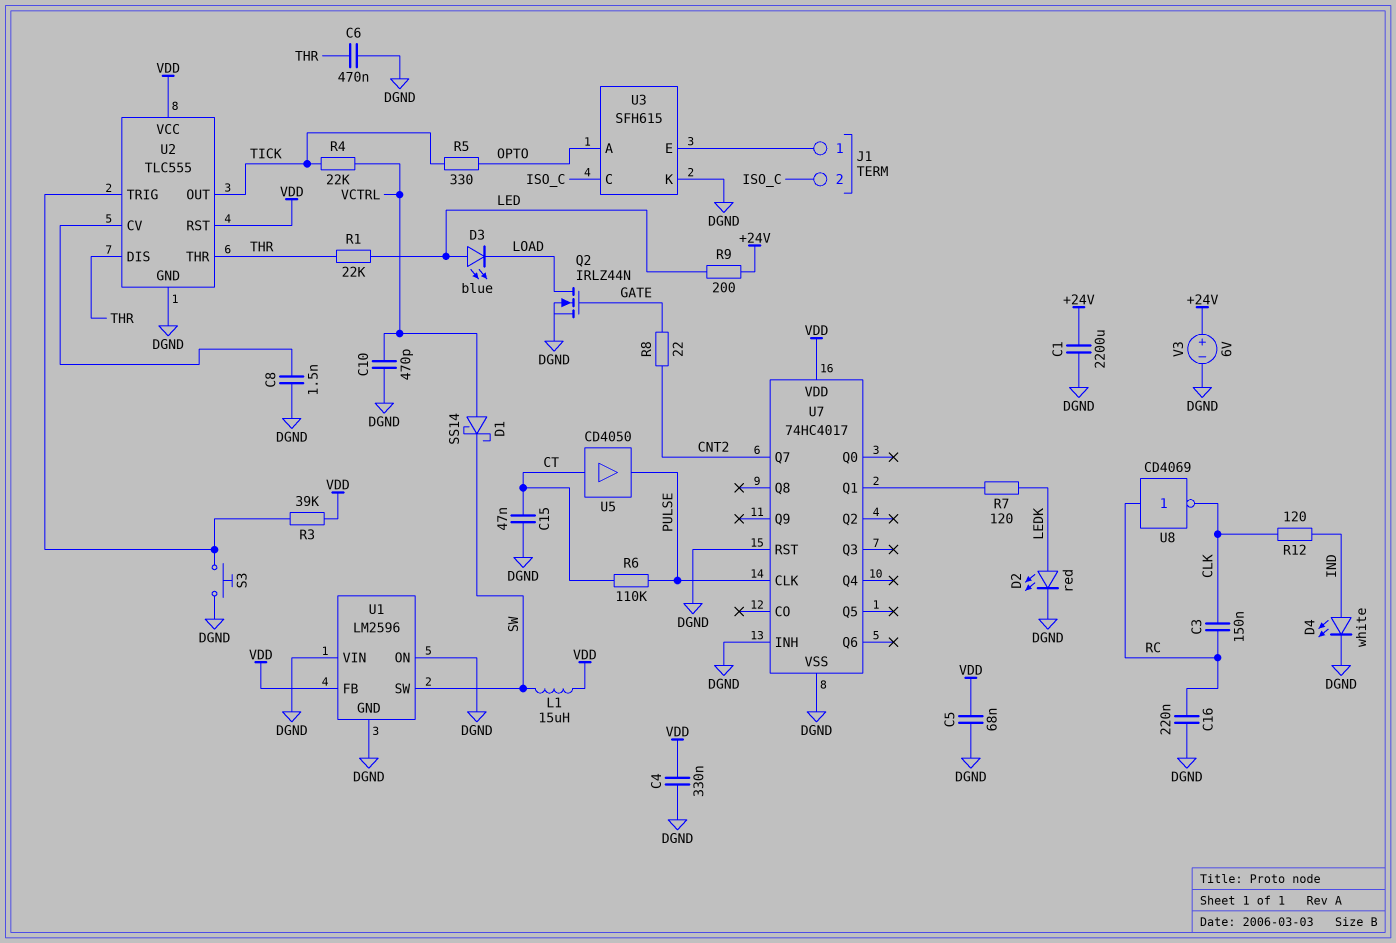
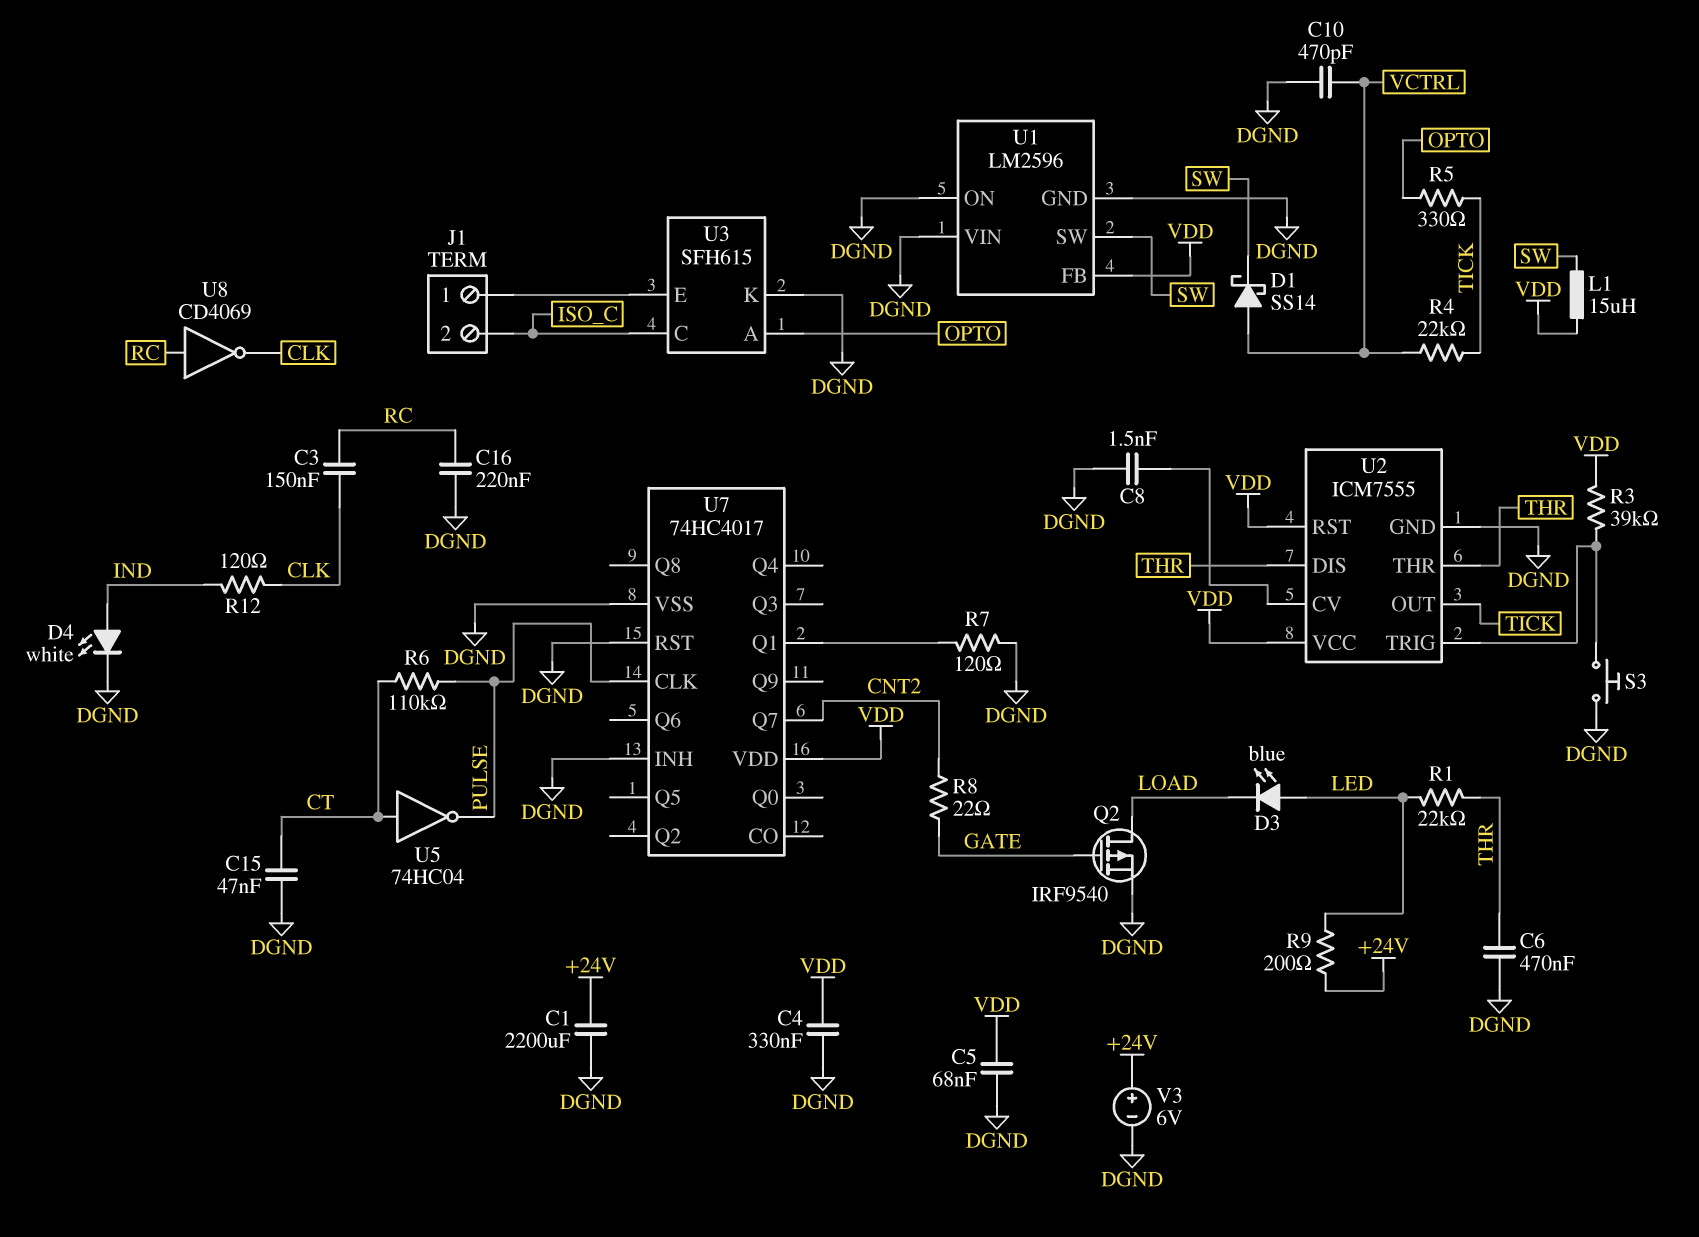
D2: LED red (A LEDK, K DGND) -> none
Q2: NMOS IRLZ44N (G GATE, D LOAD, S DGND) -> PMOS IRF9540 (G GATE, D LOAD, S DGND)
R7: 120 (LEDK, U7/Q1) -> 120 (DGND, U7/Q1)
U2: TLC555 -> ICM7555
U5: buffer CD4050 (in CT, out PULSE) -> NOT 74HC04 (in CT, out PULSE)

